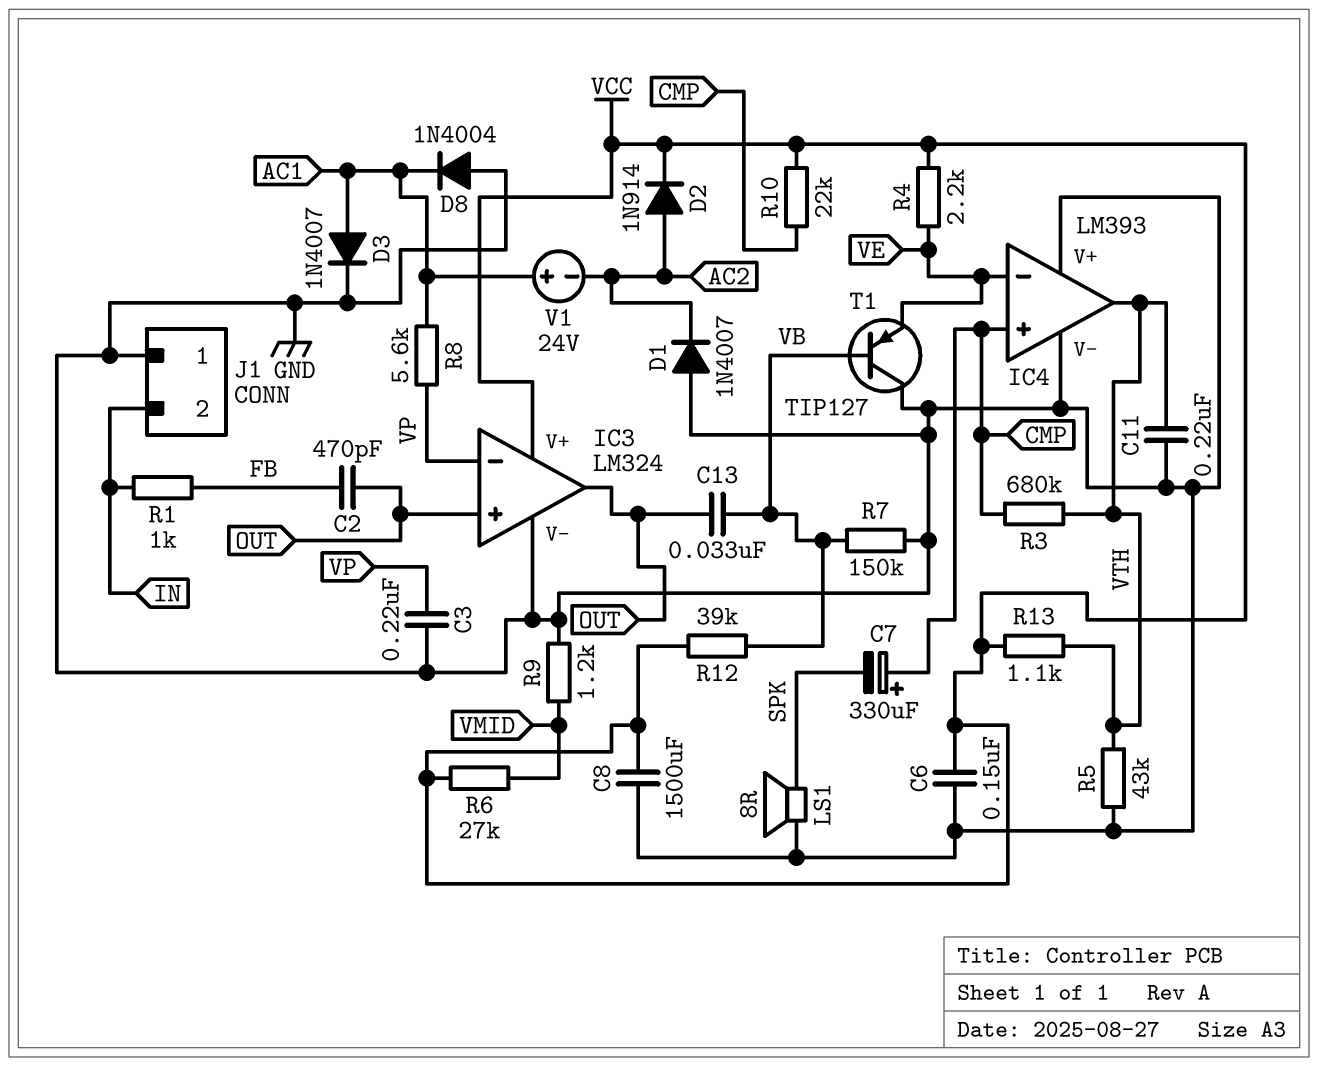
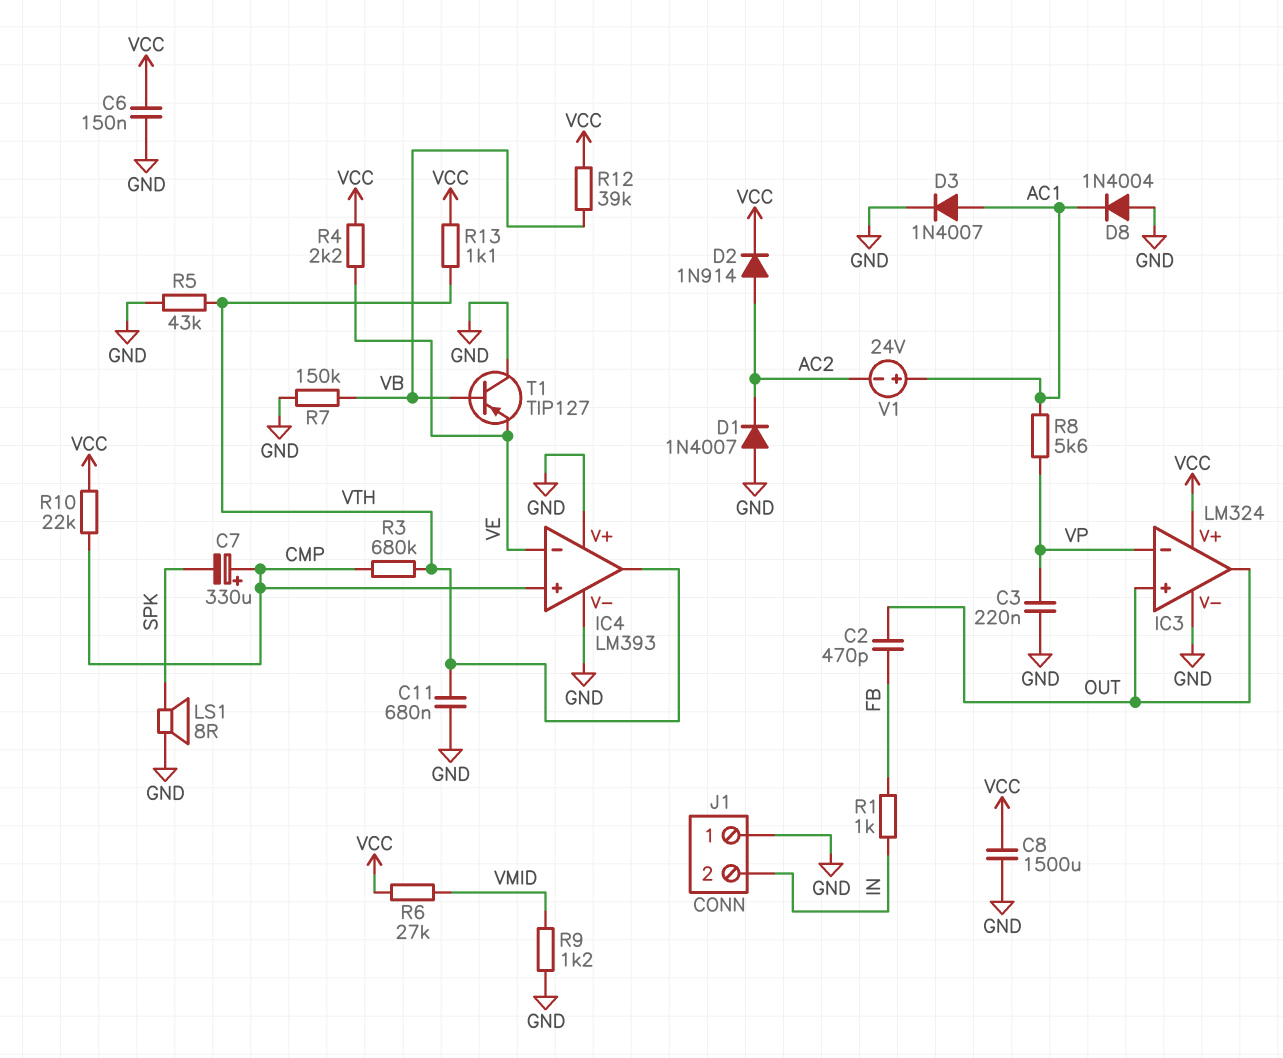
C11: 220nF (GND, VTH) -> 680nF (GND, VTH)
C13: 33nF (OUT, VB) -> none

